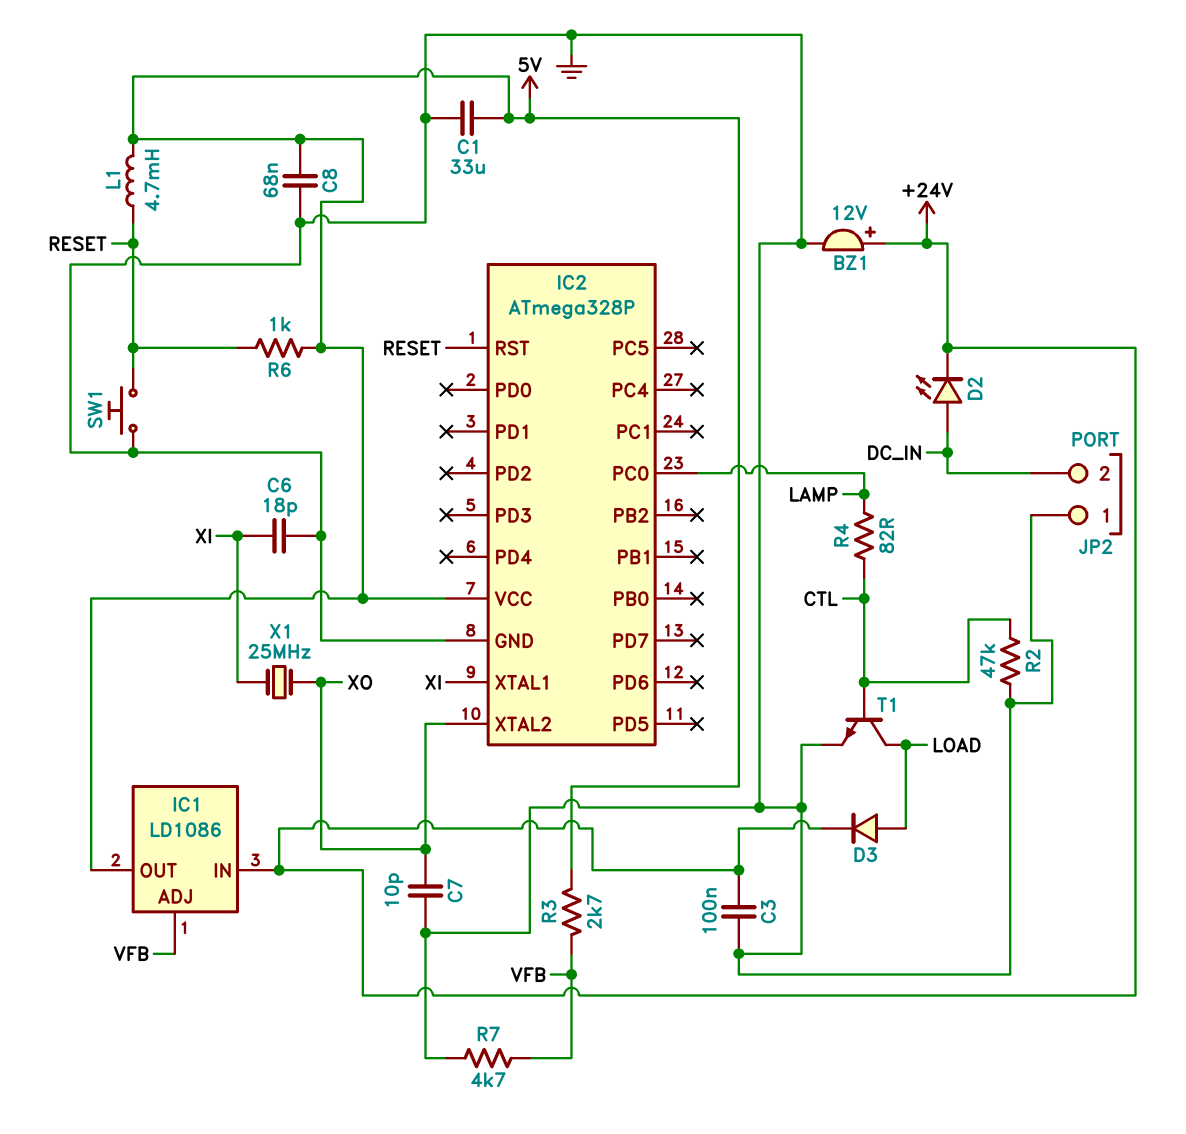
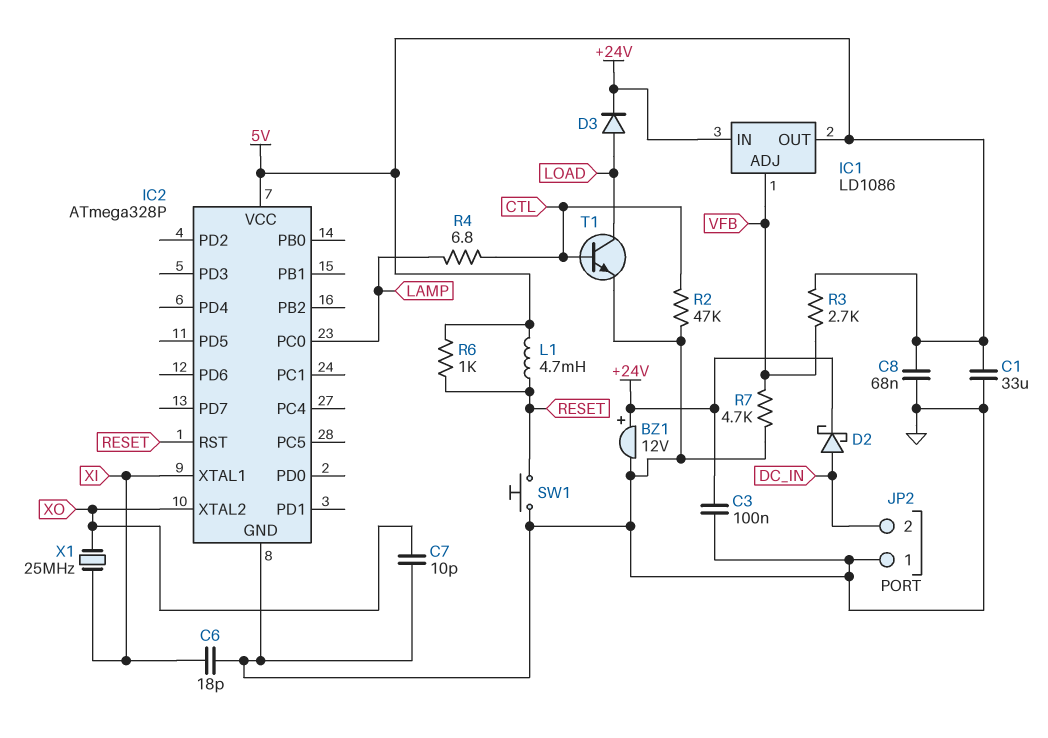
D2: LED (A DC_IN, K +24V) -> schottky (A DC_IN, K +24V)
R4: 82 (CTL, LAMP) -> 6.8 (CTL, LAMP)

